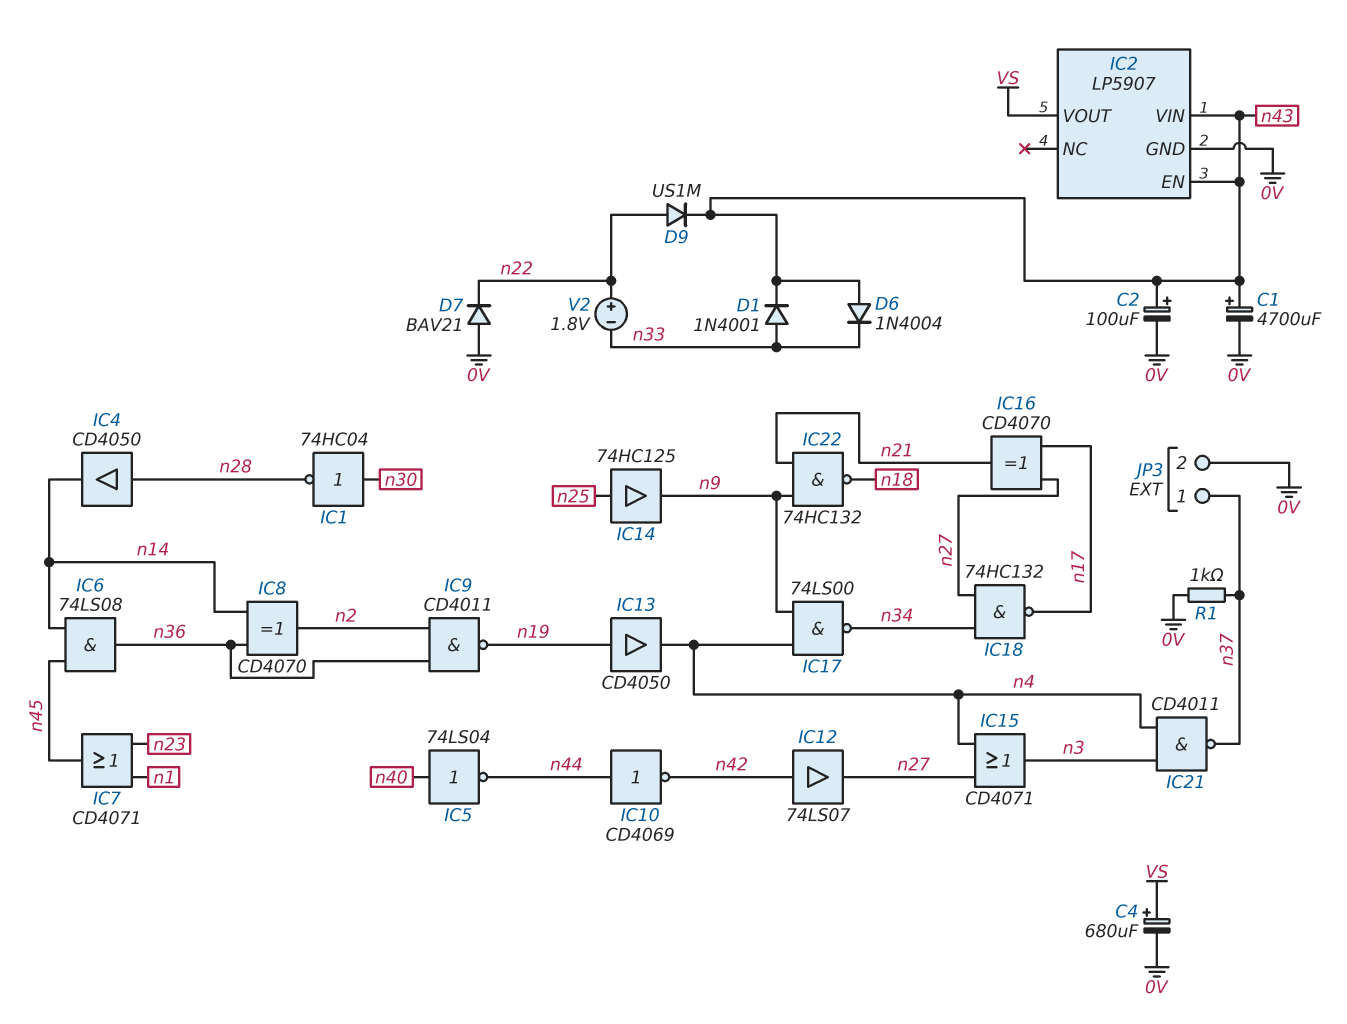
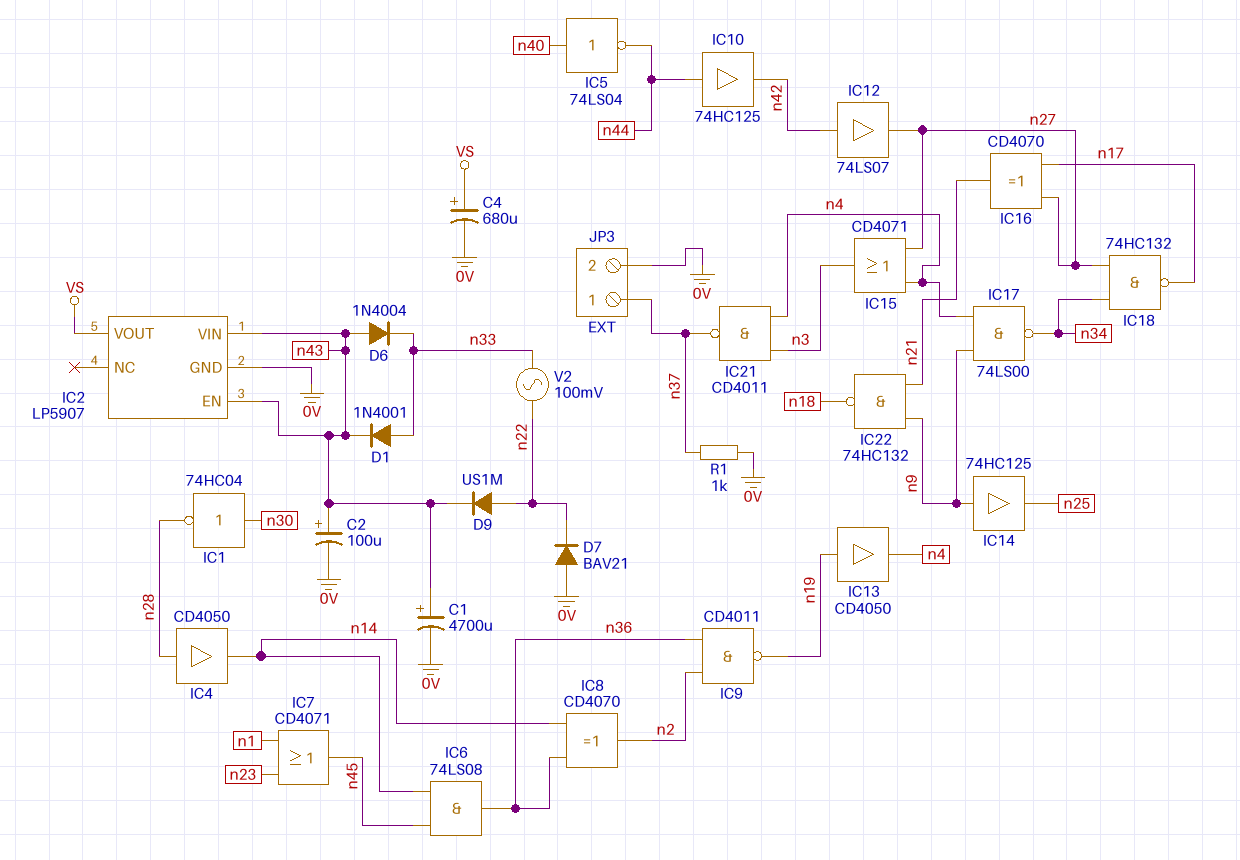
IC10: NOT CD4069 (in n44, out n42) -> buffer 74HC125 (in n44, out n42)
IC14: buffer 74HC125 (in n25, out n9) -> buffer 74HC125 (in n9, out n25)
V2: 1.8V (plus n22, minus n33) -> AC 100mV (n22, n33)

